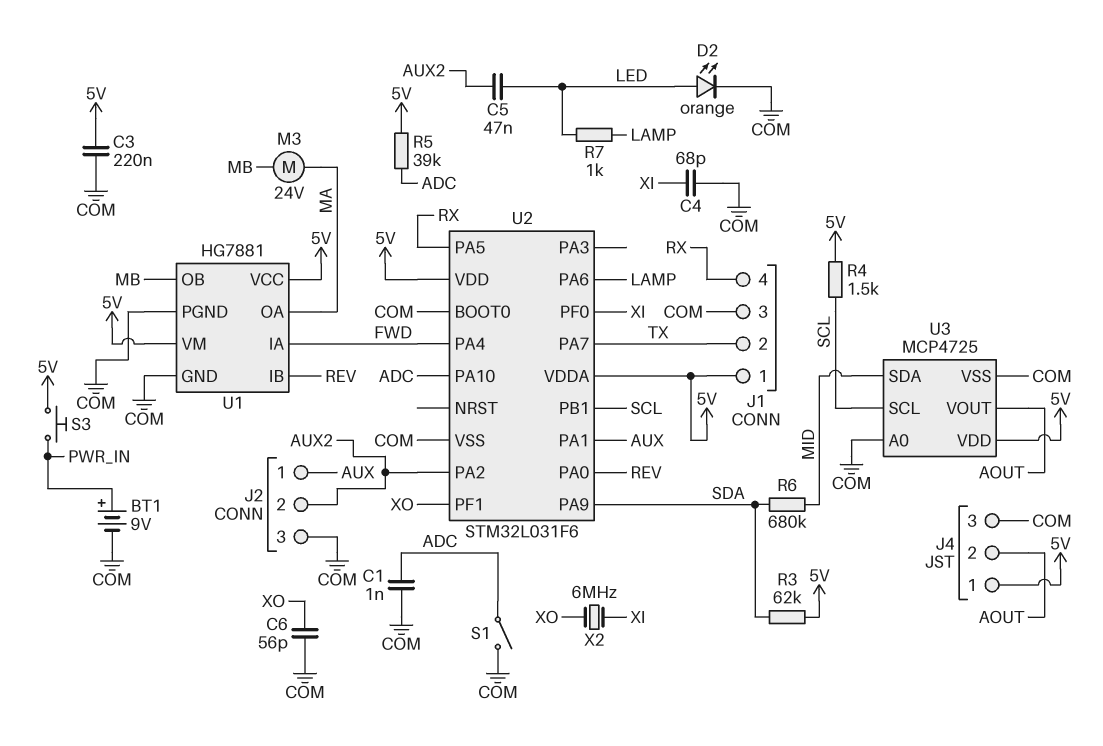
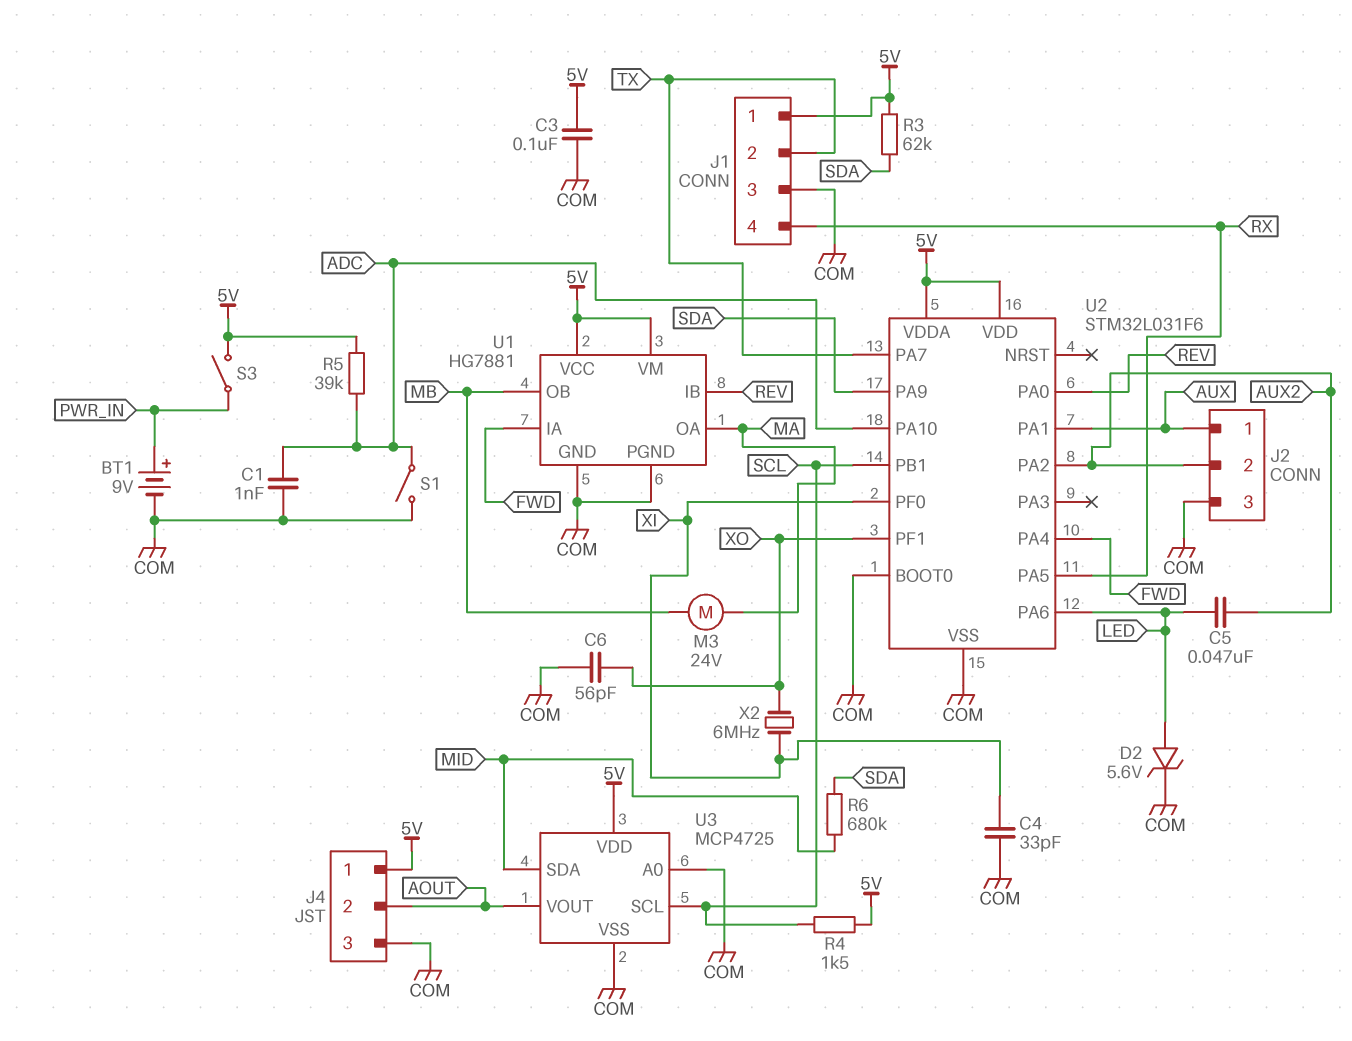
C3: 220nF (5V, COM) -> 100nF (5V, COM)
C4: 68pF (COM, XI) -> 33pF (COM, XI)
D2: LED orange (A LED, K COM) -> zener 5.6V (A LED, K COM)
R7: 1k (LAMP, LED) -> none
S3: button (5V, PWR_IN) -> switch (5V, PWR_IN)
U2 pin PA6: LAMP -> LED

